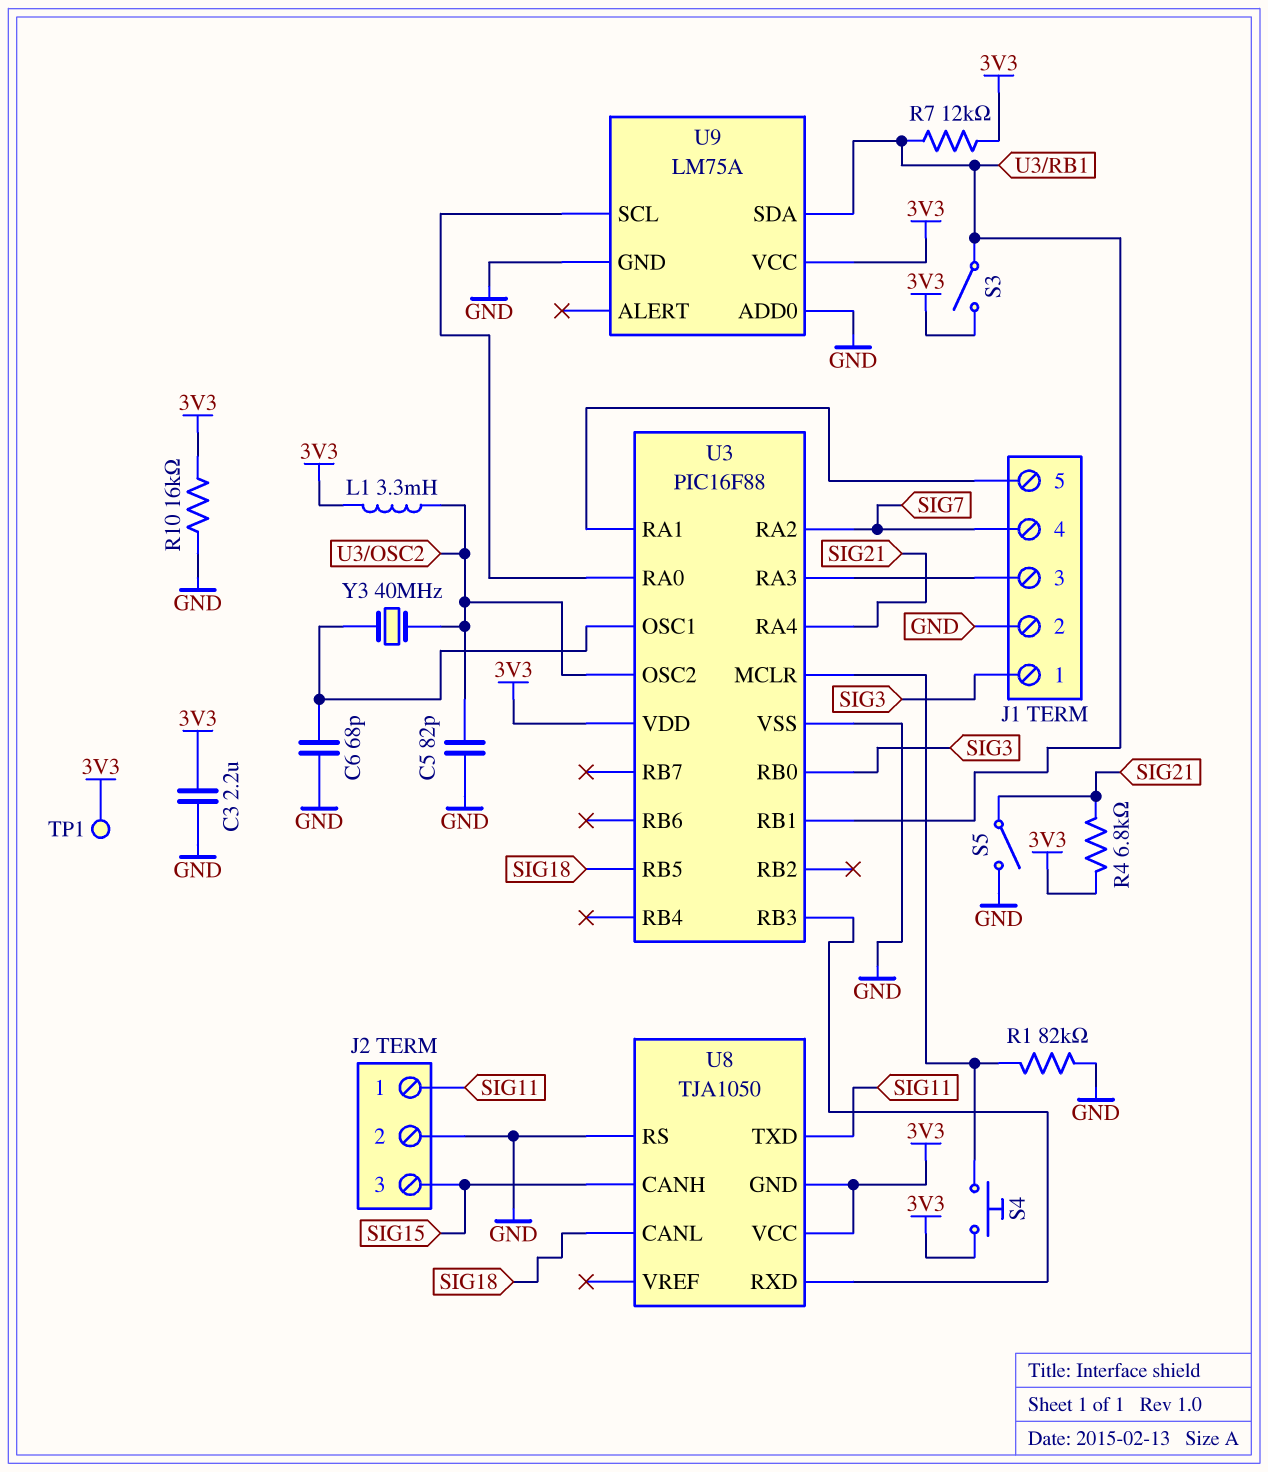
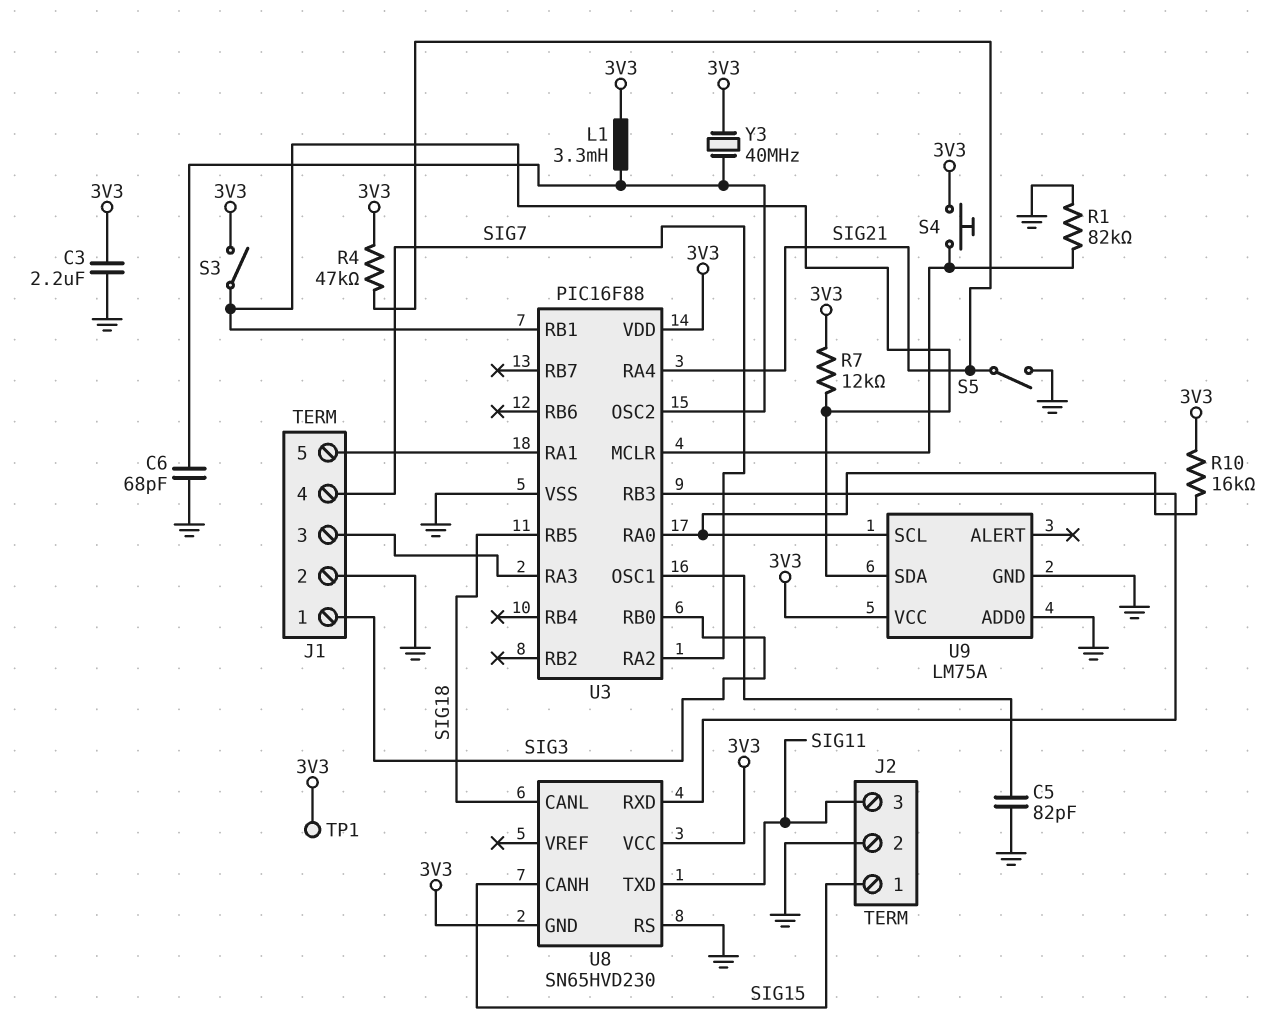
C5: 82pF (GND, U3/OSC2) -> 82pF (GND, U3/OSC1)
C6: 68pF (GND, U3/OSC1) -> 68pF (GND, U3/OSC2)
J2 pin 1: SIG11 -> SIG15
J2 pin 3: SIG15 -> SIG11
R4: 6.8k (3V3, SIG21) -> 47k (3V3, SIG21)
R10: 16k (3V3, GND) -> 16k (3V3, U3/RA0)
U8: TJA1050 -> SN65HVD230
Y3: 40MHz (U3/OSC1, U3/OSC2) -> 40MHz (3V3, U3/OSC2)

